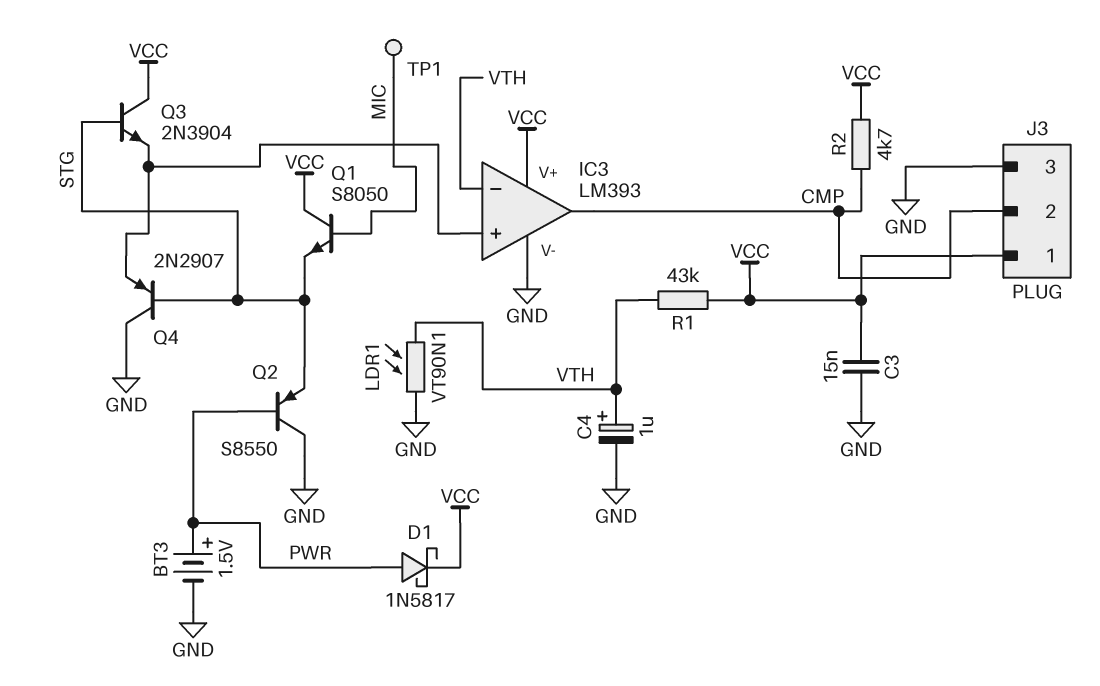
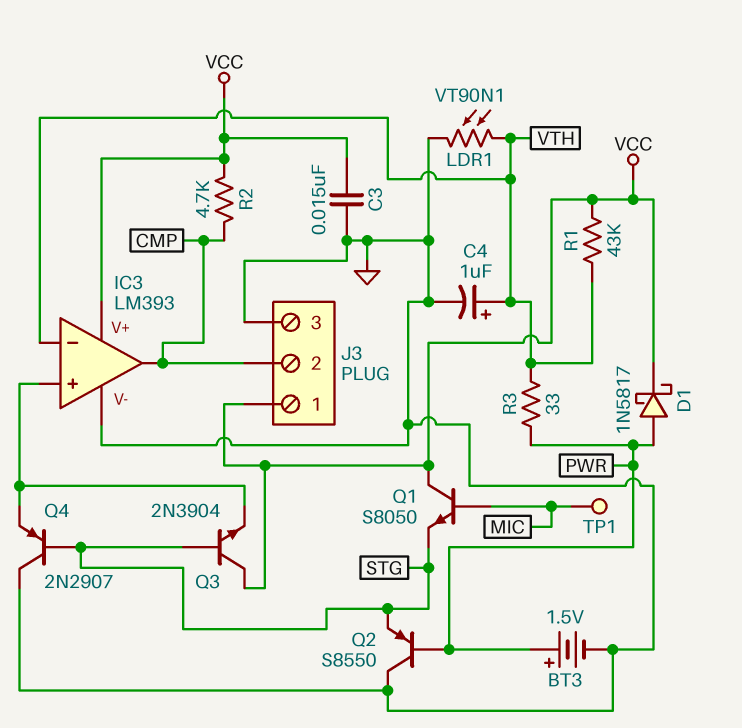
R3: none -> 33 (PWR, VTH)

